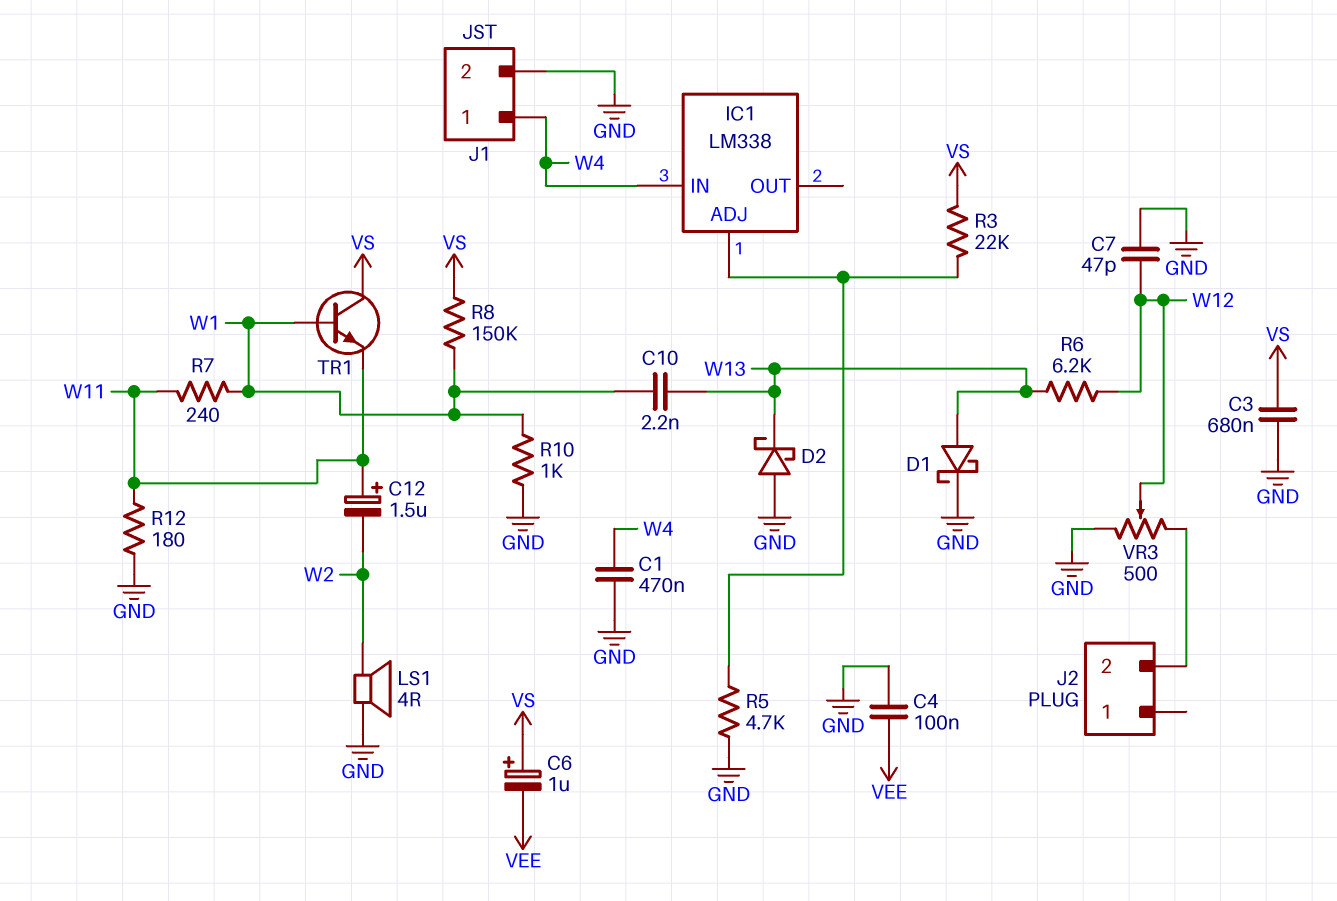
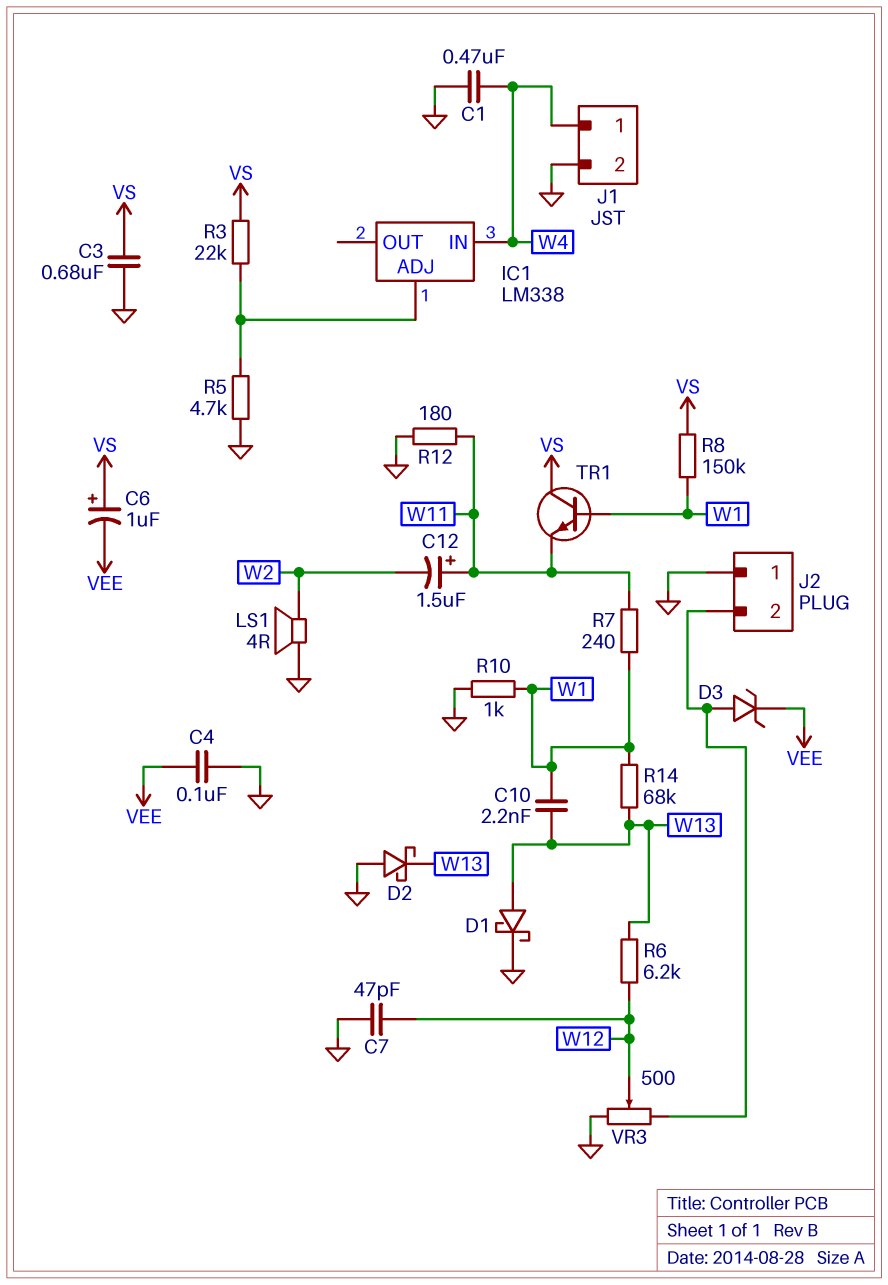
D3: none -> zener (A J2/2, K VEE)
J2 pin 1: none -> GND
R14: none -> 68k (W1, W13)

